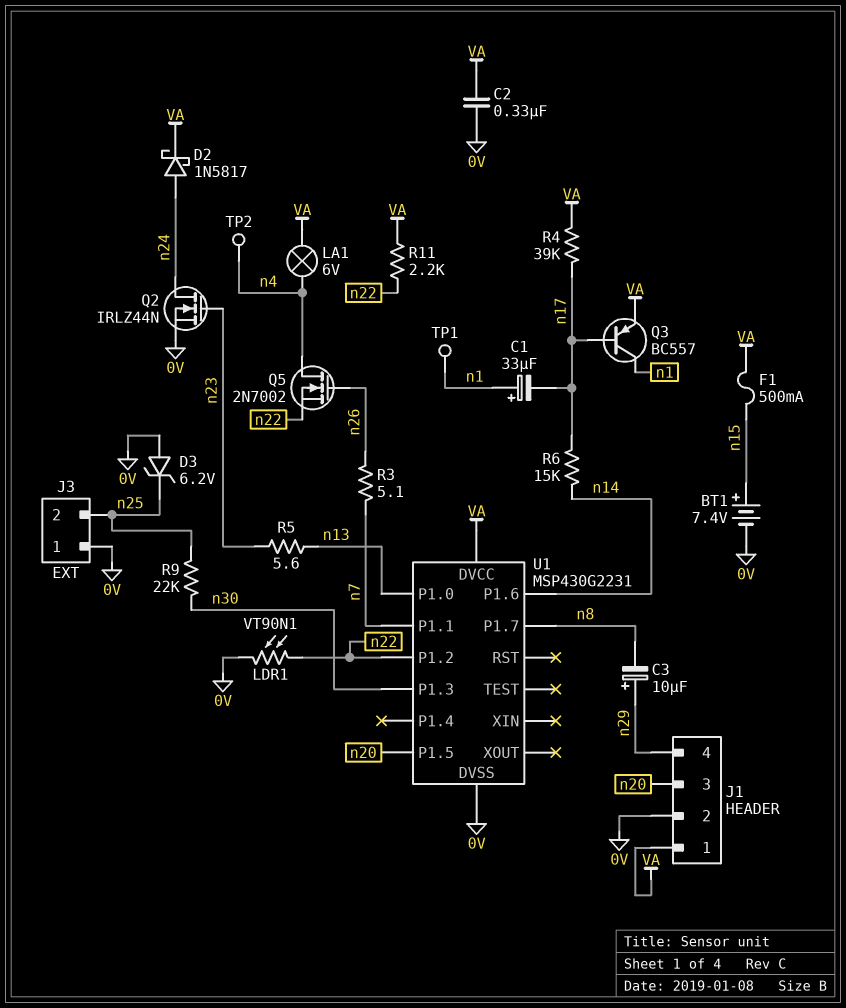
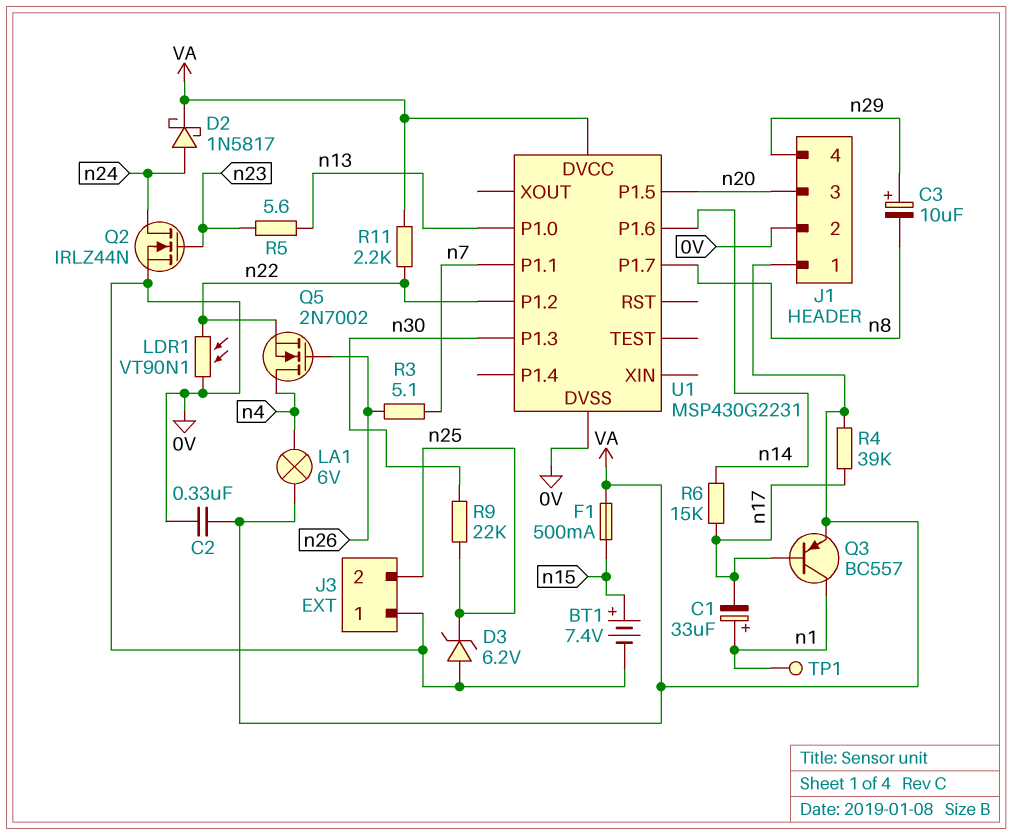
TP2: test point (n4) -> none

